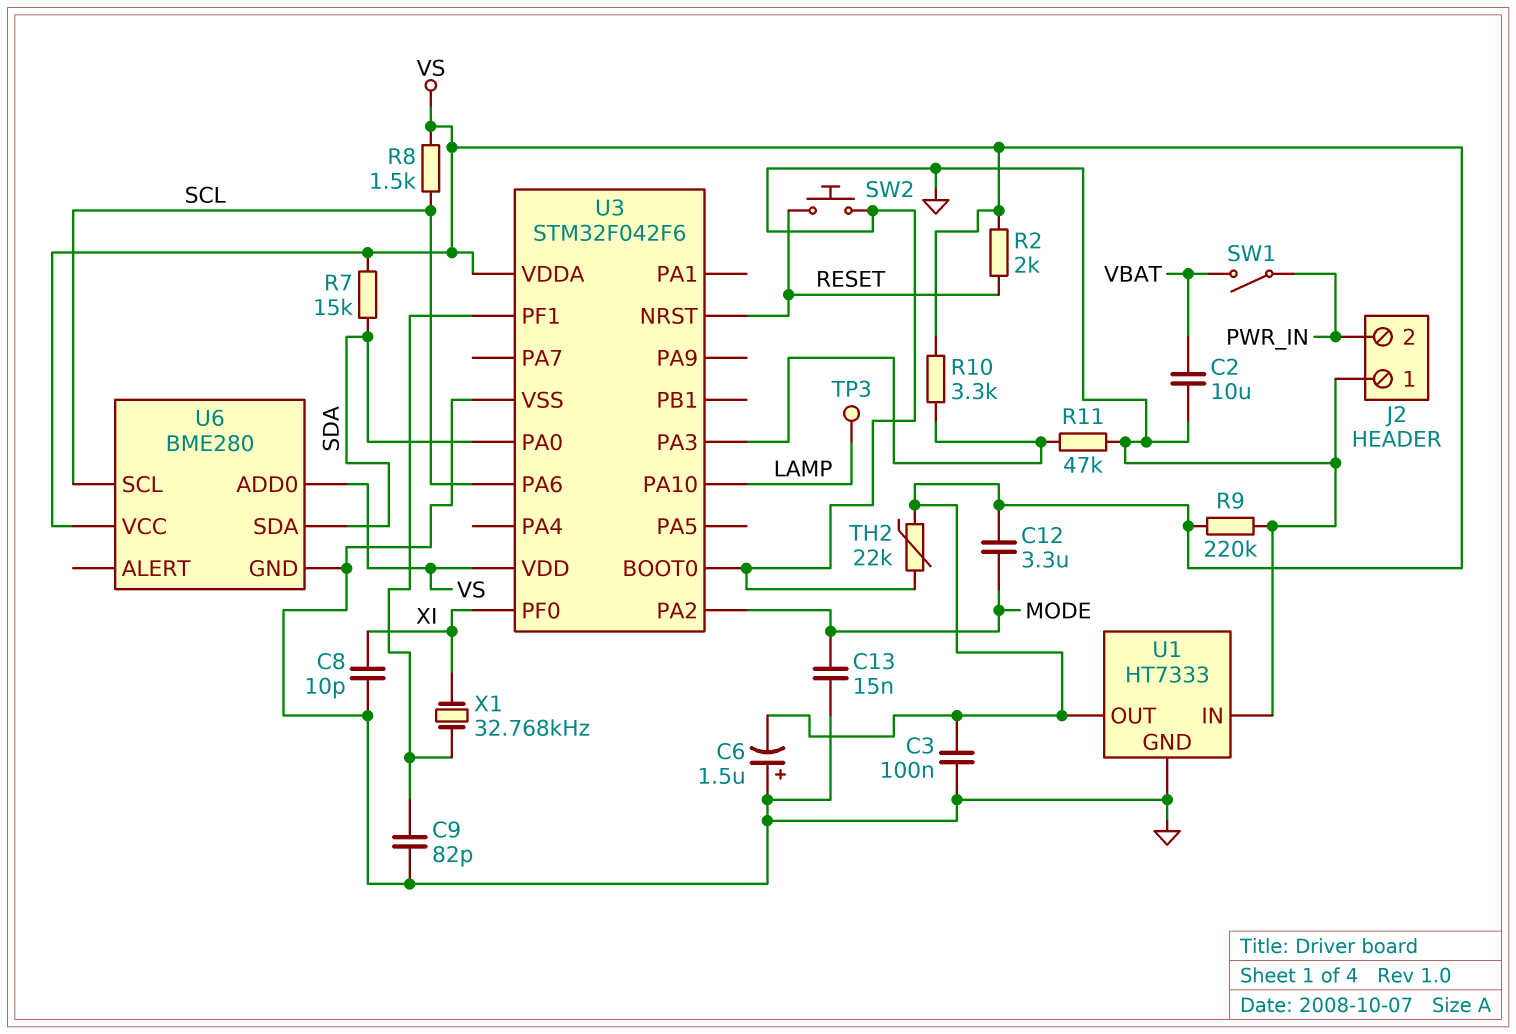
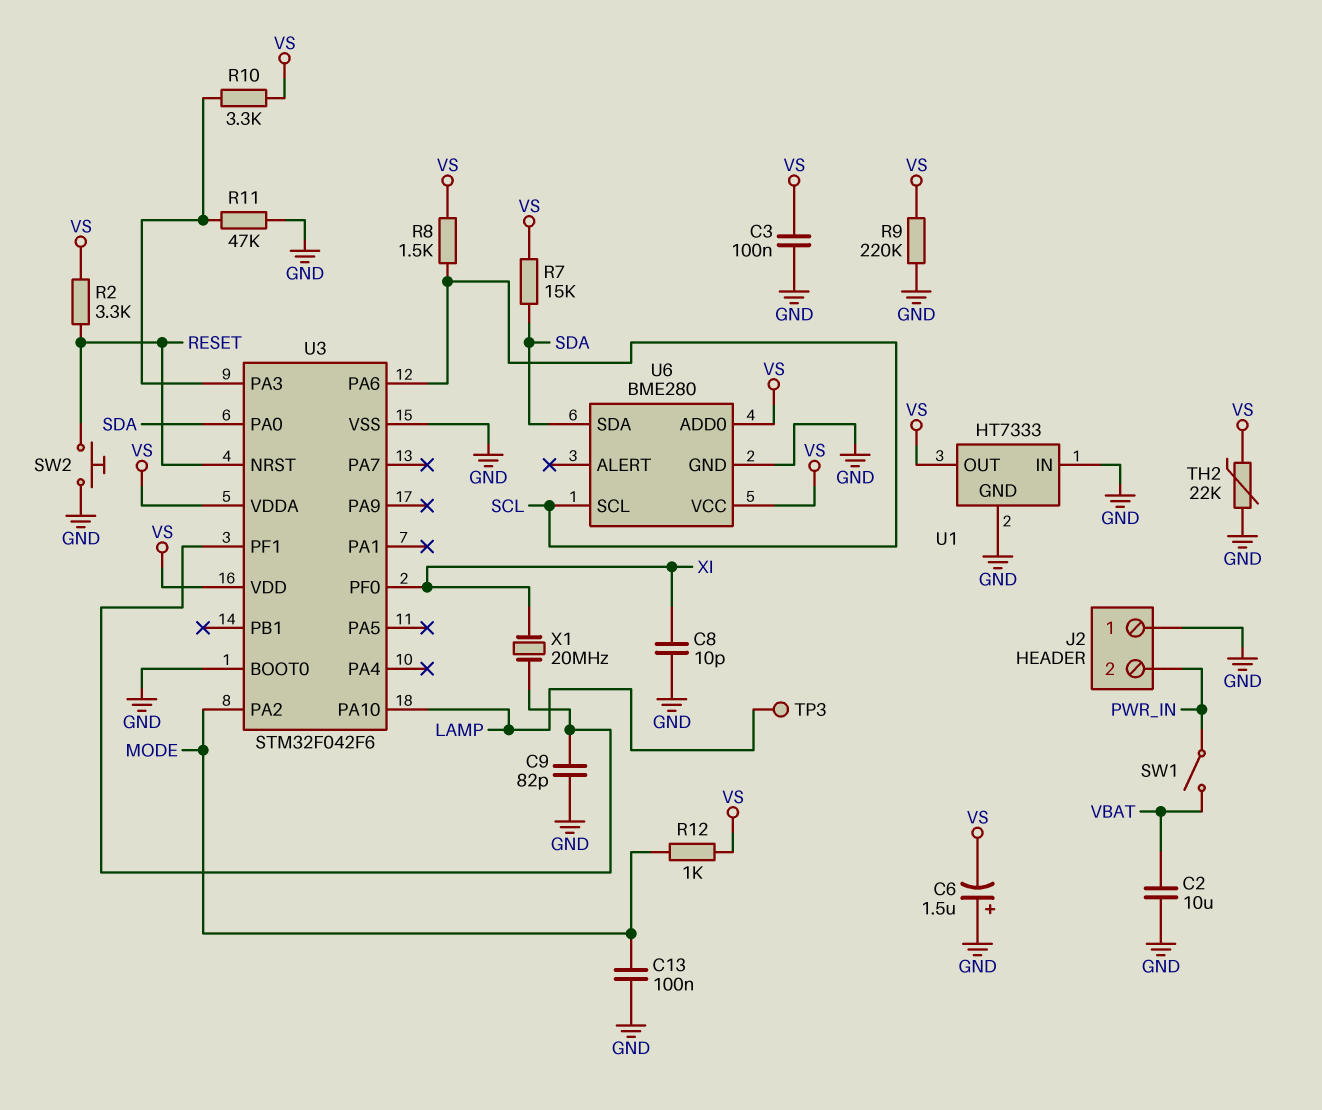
C12: 3.3uF (MODE, VS) -> none
C13: 15nF (GND, MODE) -> 100nF (GND, MODE)
R2: 2k (RESET, VS) -> 3.3k (RESET, VS)
R12: none -> 1k (MODE, VS)
X1: 32.768kHz (U3/PF1, XI) -> 20MHz (U3/PF1, XI)

